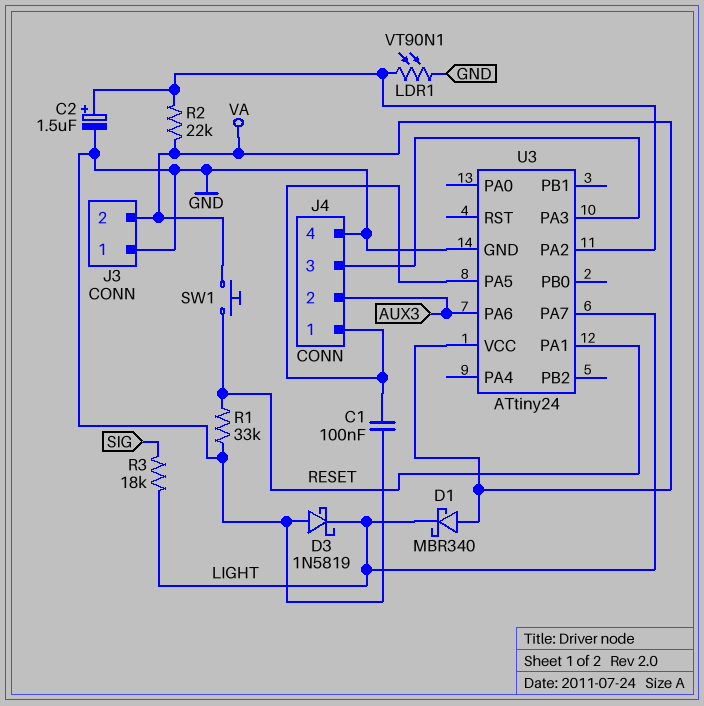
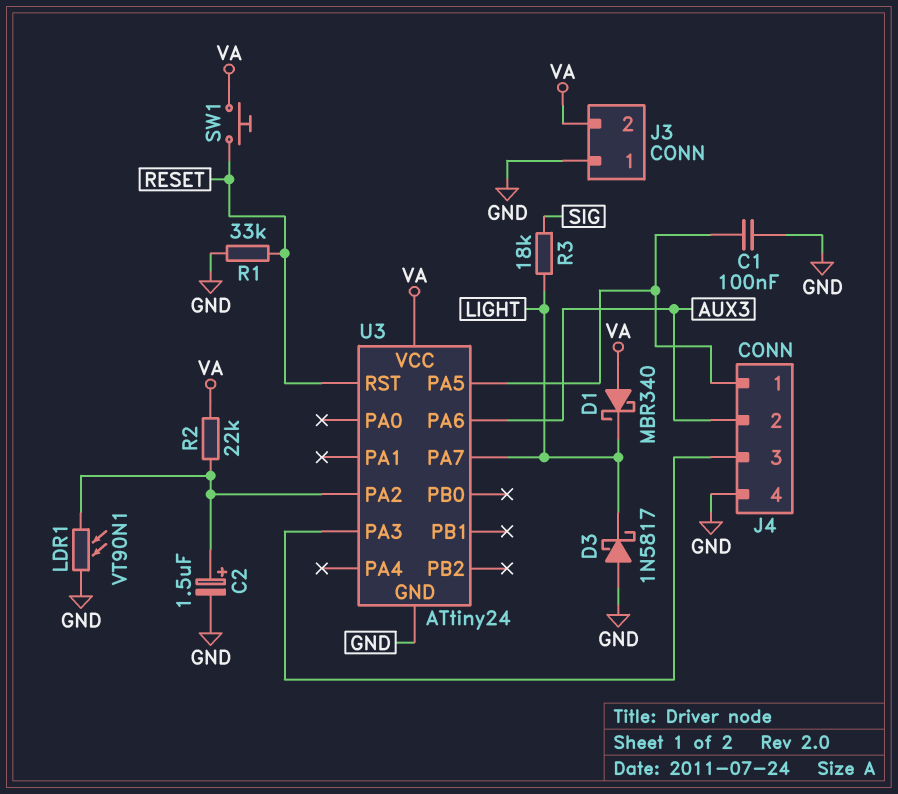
D3: schottky 1N5819 (A GND, K LIGHT) -> schottky 1N5817 (A GND, K LIGHT)
U3 pin PA1: RESET -> none
U3 pin RST: none -> RESET

